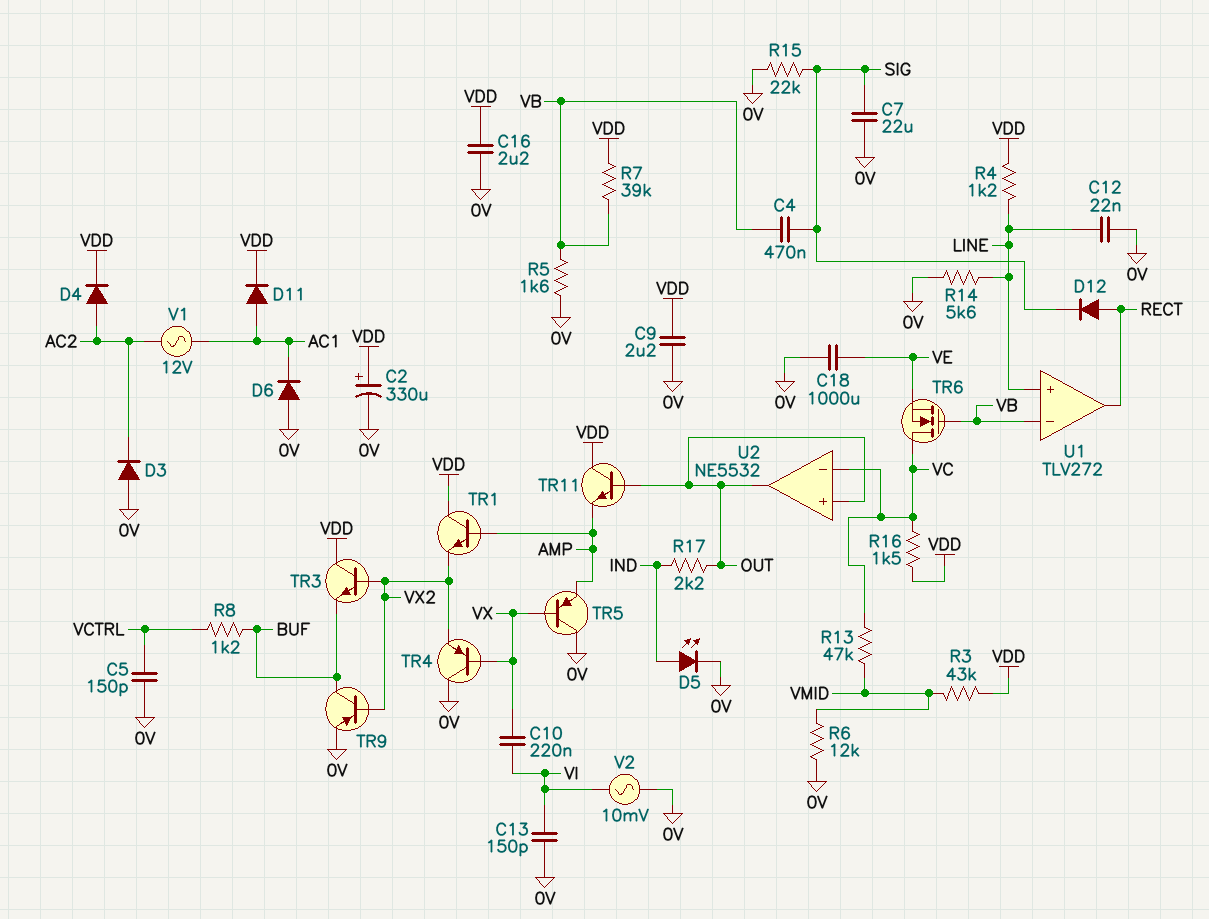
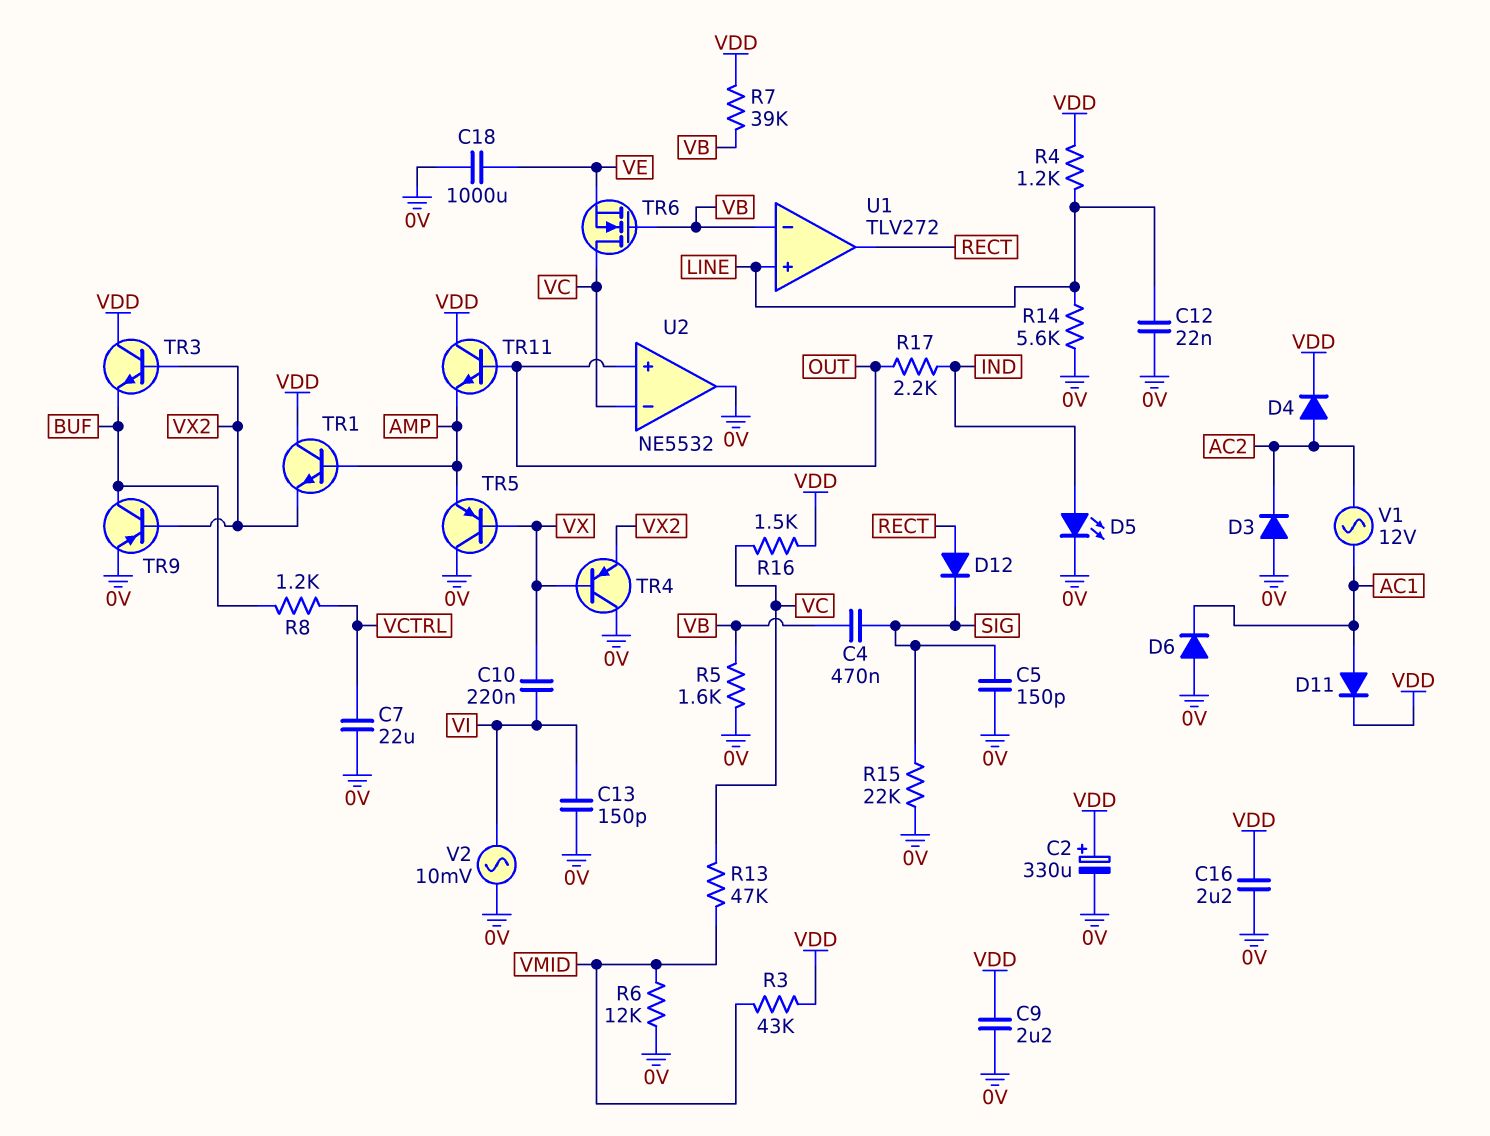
C5: 150pF (0V, VCTRL) -> 150pF (0V, SIG)
C7: 22uF (0V, SIG) -> 22uF (0V, VCTRL)
U2 pin out: OUT -> 0V

